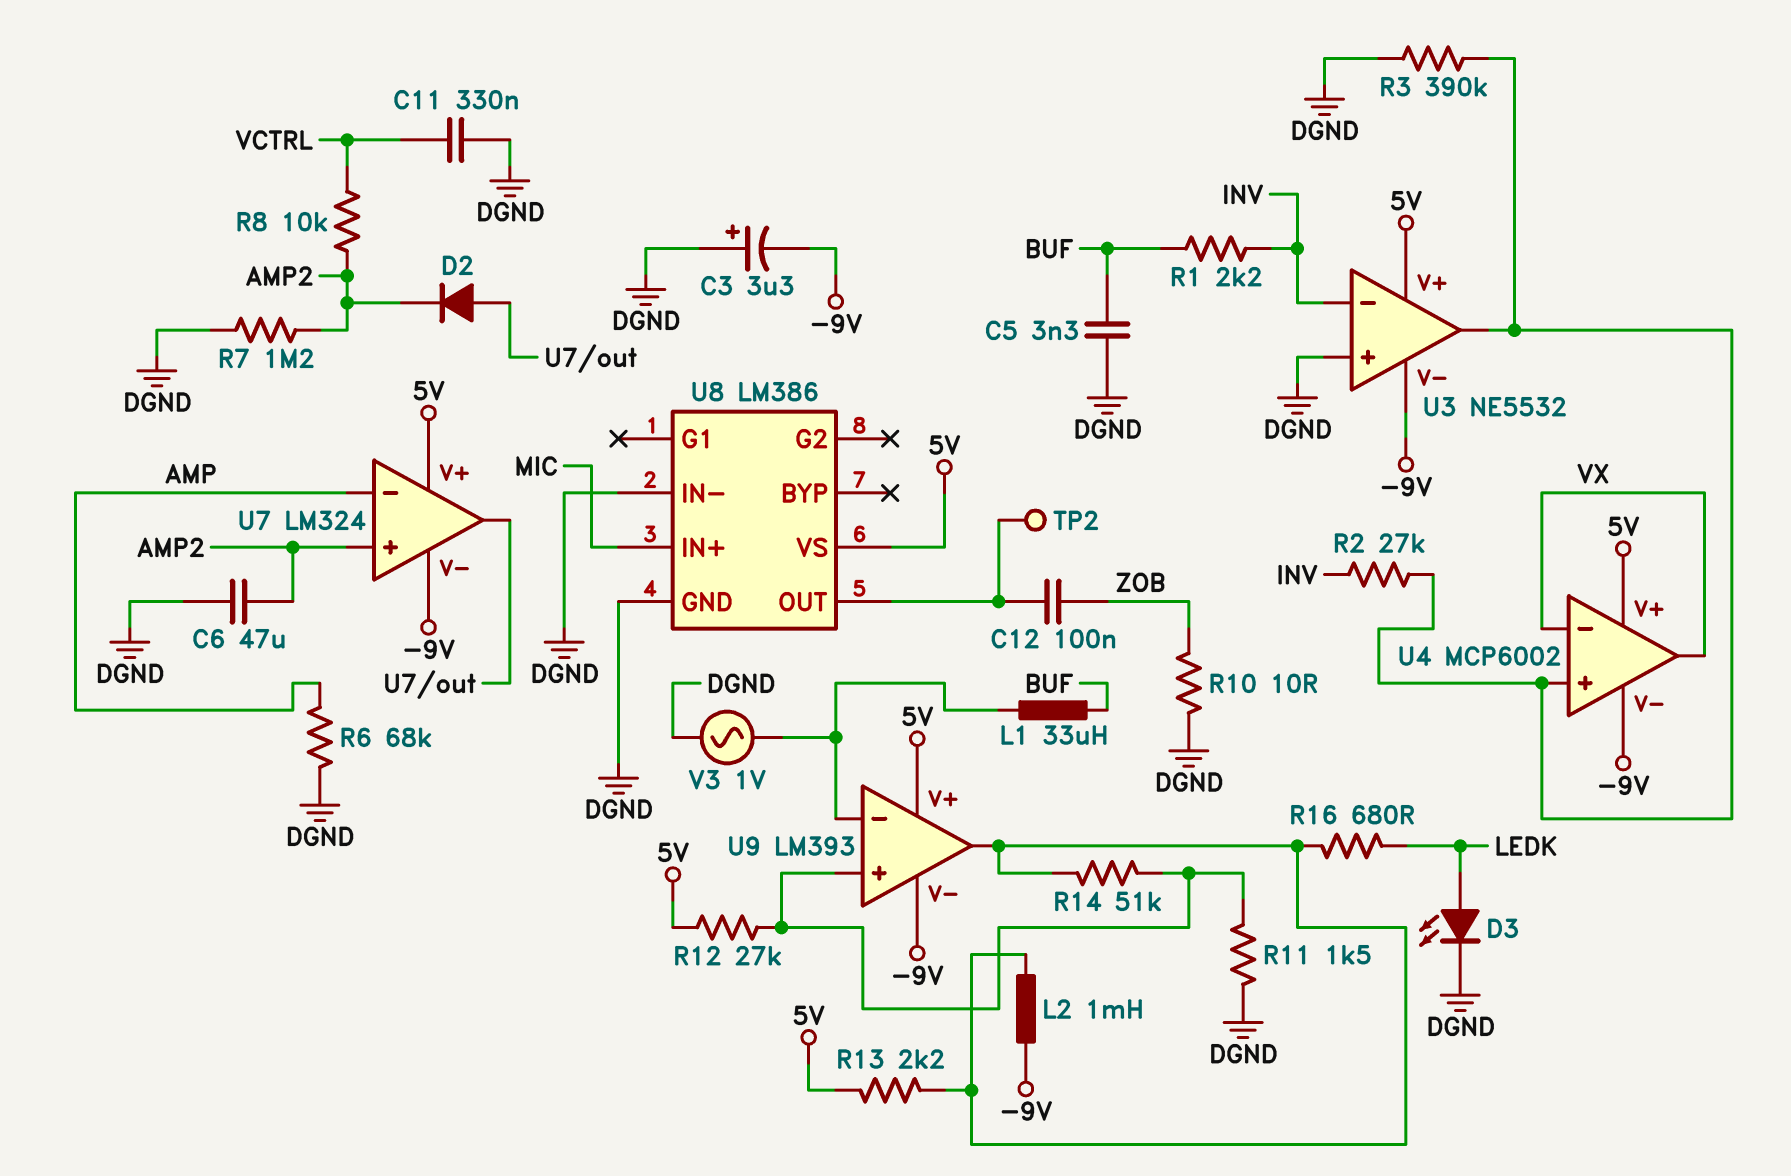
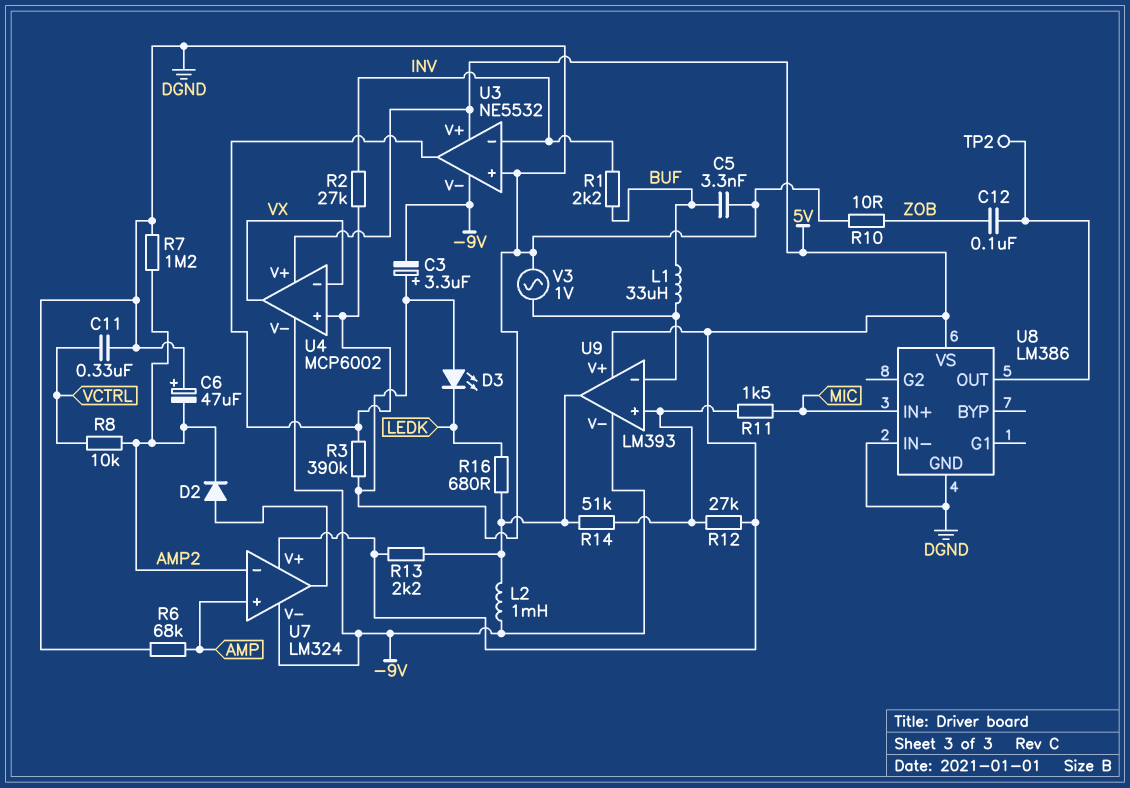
C6: 47uF (AMP2, DGND) -> 47uF (plus DGND, minus AMP2)
D3: LED (A LEDK, K DGND) -> LED (A DGND, K LEDK)
R11: 1.5k (DGND, U9/in+) -> 1.5k (MIC, U9/in+)
U7 pin in+: AMP2 -> AMP
U7 pin in-: AMP -> AMP2

